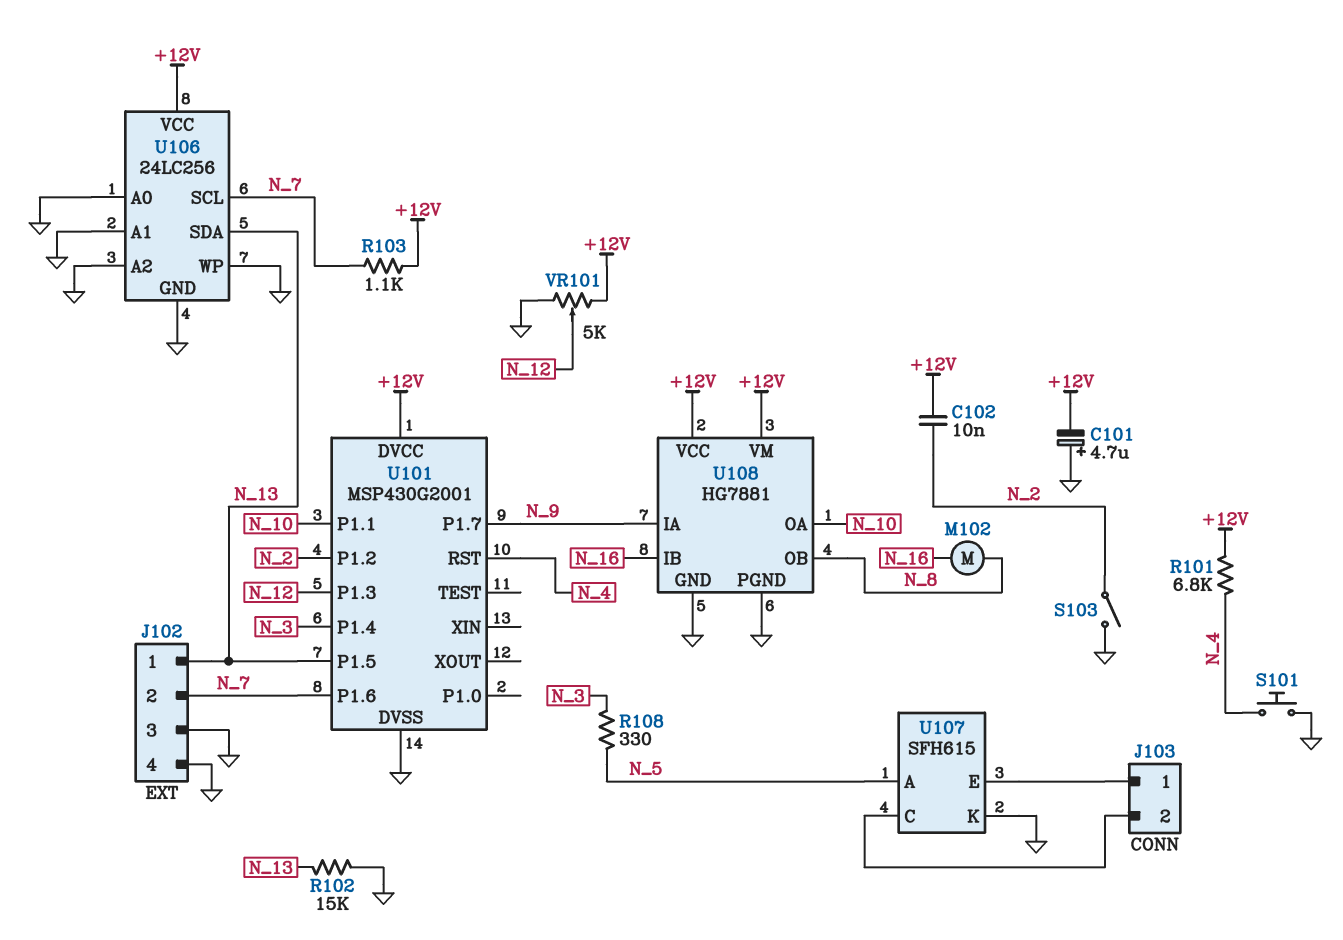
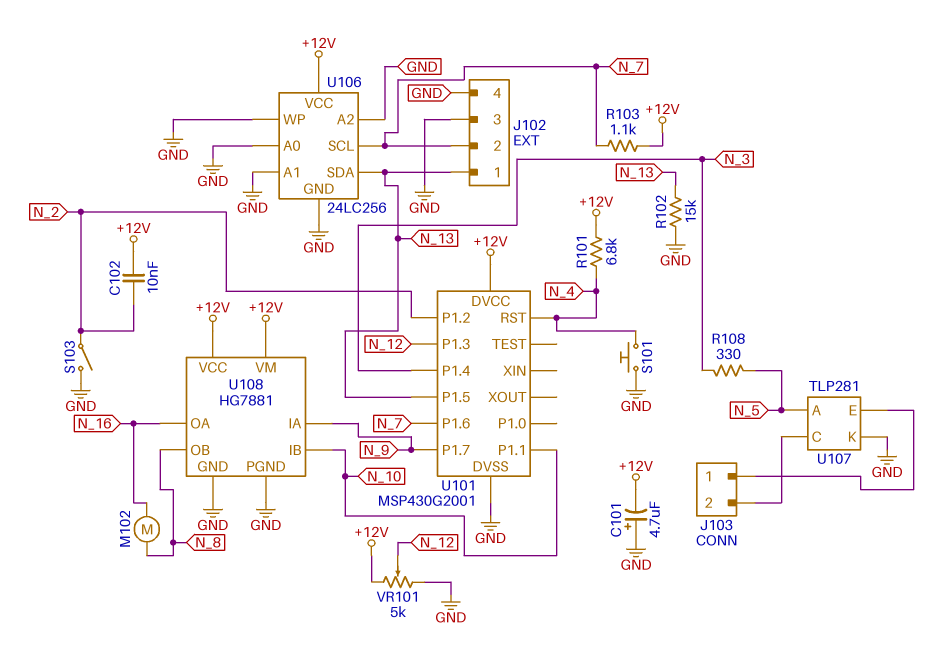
U107: SFH615 -> TLP281
U108 pin IB: N_16 -> N_10
U108 pin OA: N_10 -> N_16

